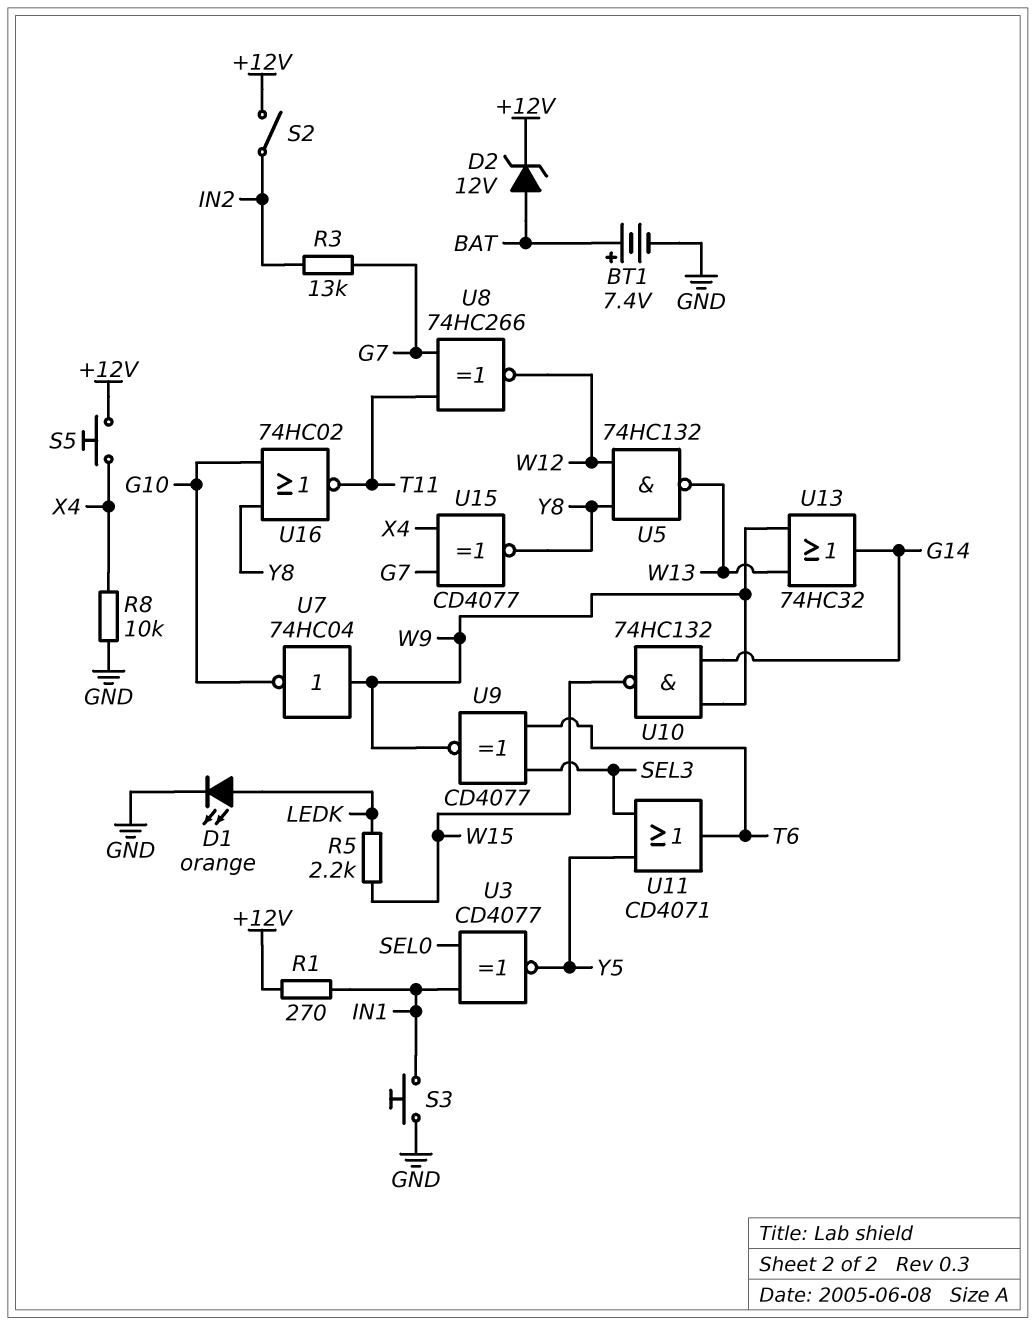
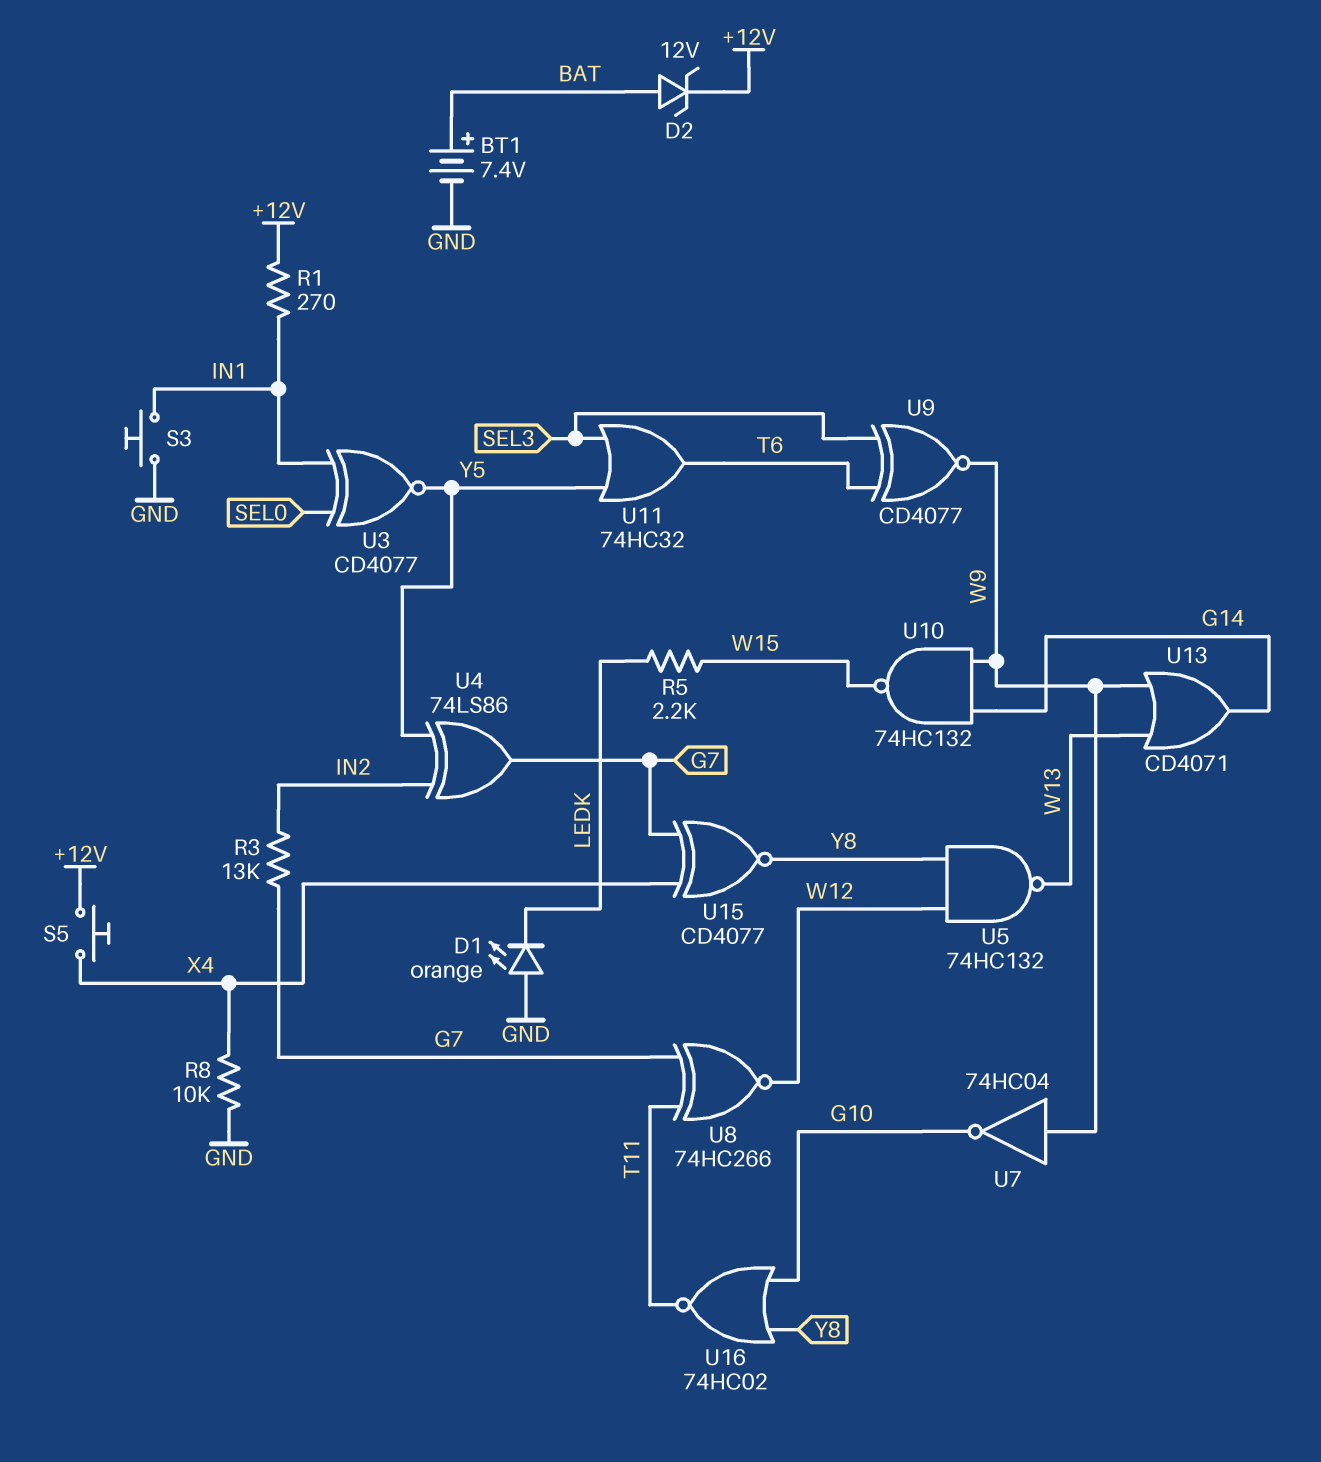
D1: LED orange (A LEDK, K GND) -> LED orange (A GND, K LEDK)
S2: switch (+12V, IN2) -> none
U4: none -> XOR 74LS86 (in IN2, in Y5, out G7)
U11: OR CD4071 (in SEL3, in Y5, out T6) -> OR 74HC32 (in SEL3, in Y5, out T6)
U13: OR 74HC32 (in W9, in W13, out G14) -> OR CD4071 (in W9, in W13, out G14)

